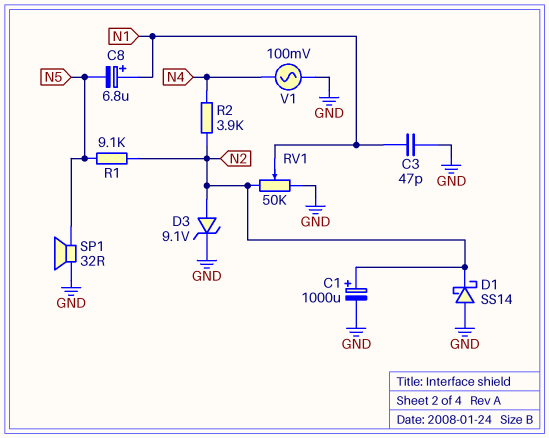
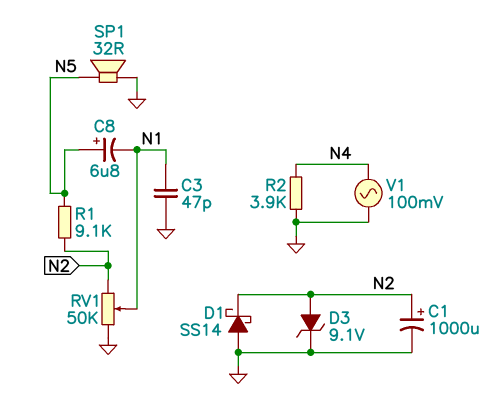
C8: 6.8uF (plus N1, minus N5) -> 6.8uF (plus N5, minus N1)
R2: 3.9k (N2, N4) -> 3.9k (GND, N4)

